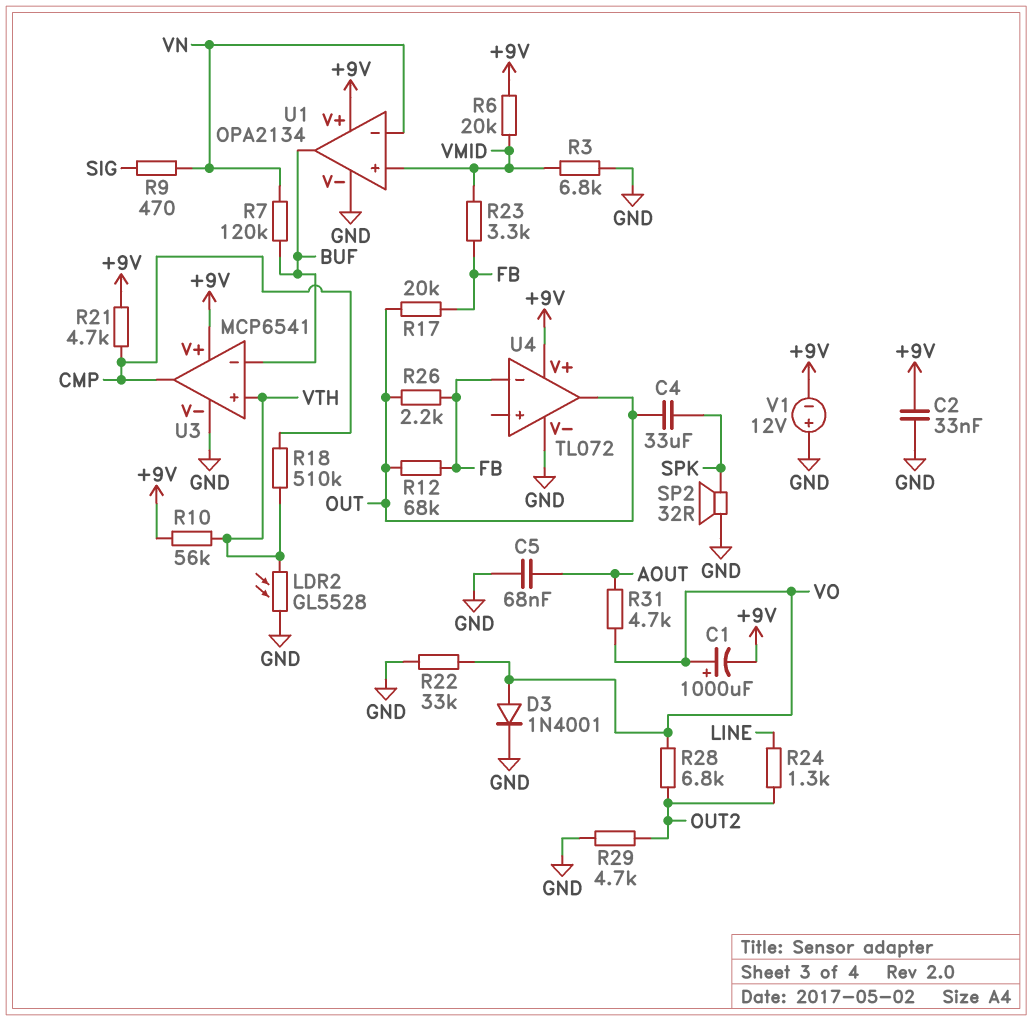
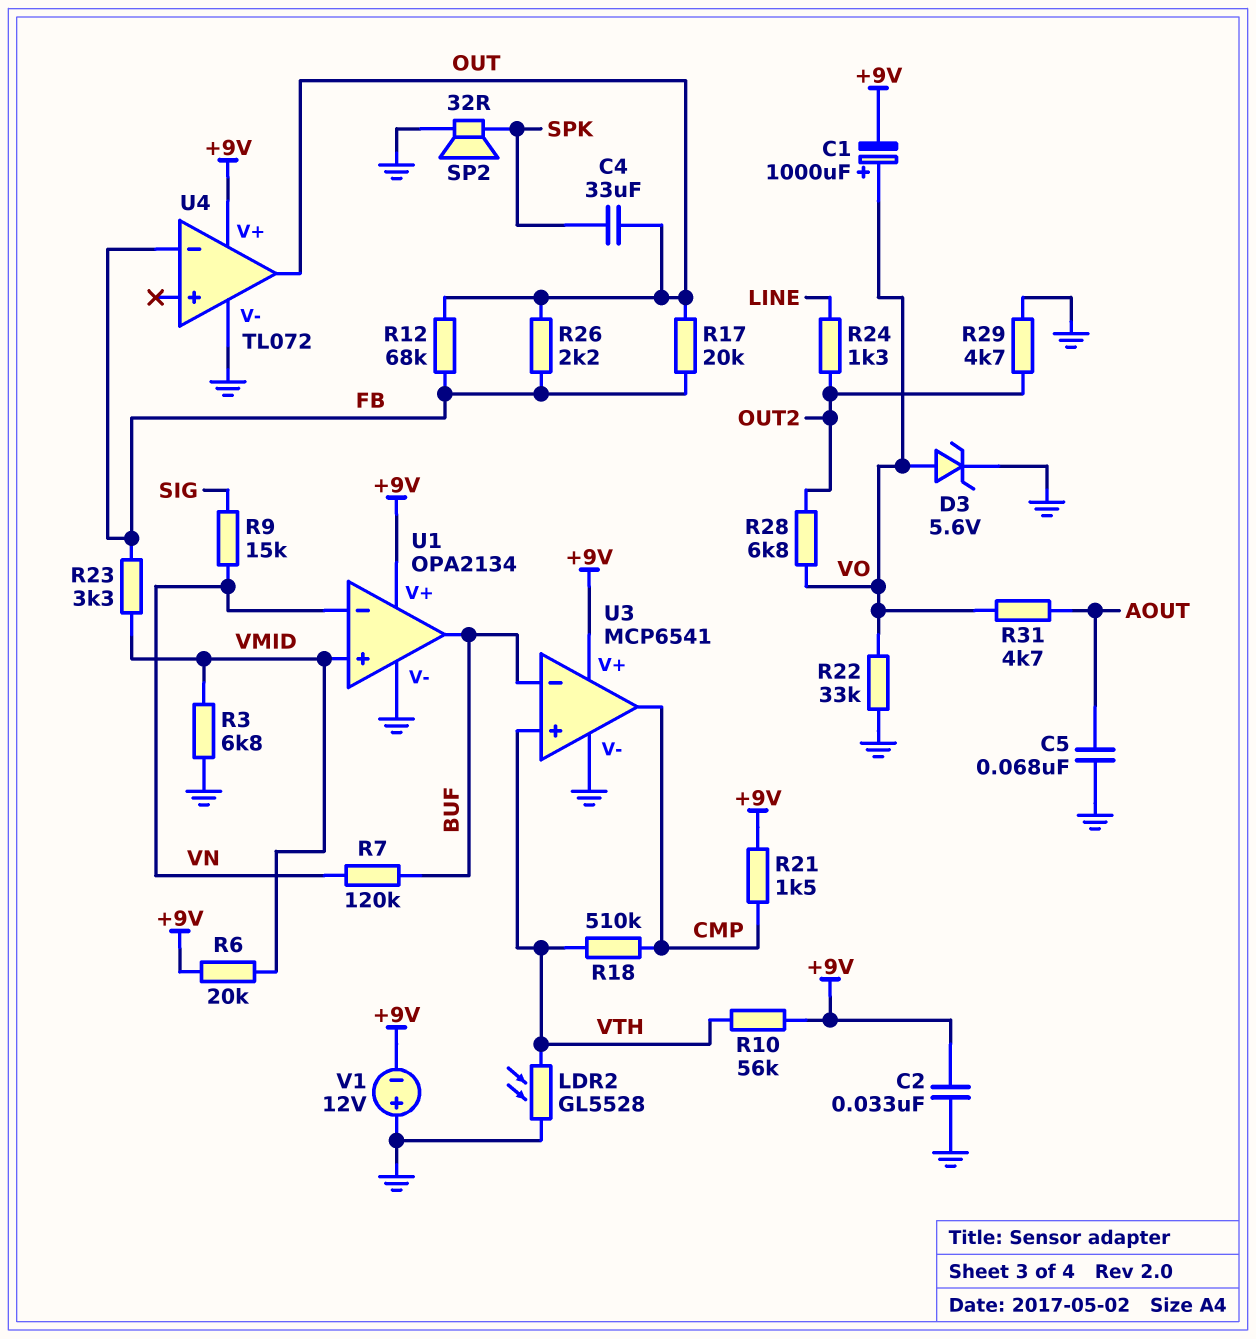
D3: diode 1N4001 (A VO, K GND) -> zener 5.6V (A VO, K GND)
R9: 470 (SIG, VN) -> 15k (SIG, VN)
R21: 4.7k (+9V, CMP) -> 1.5k (+9V, CMP)

